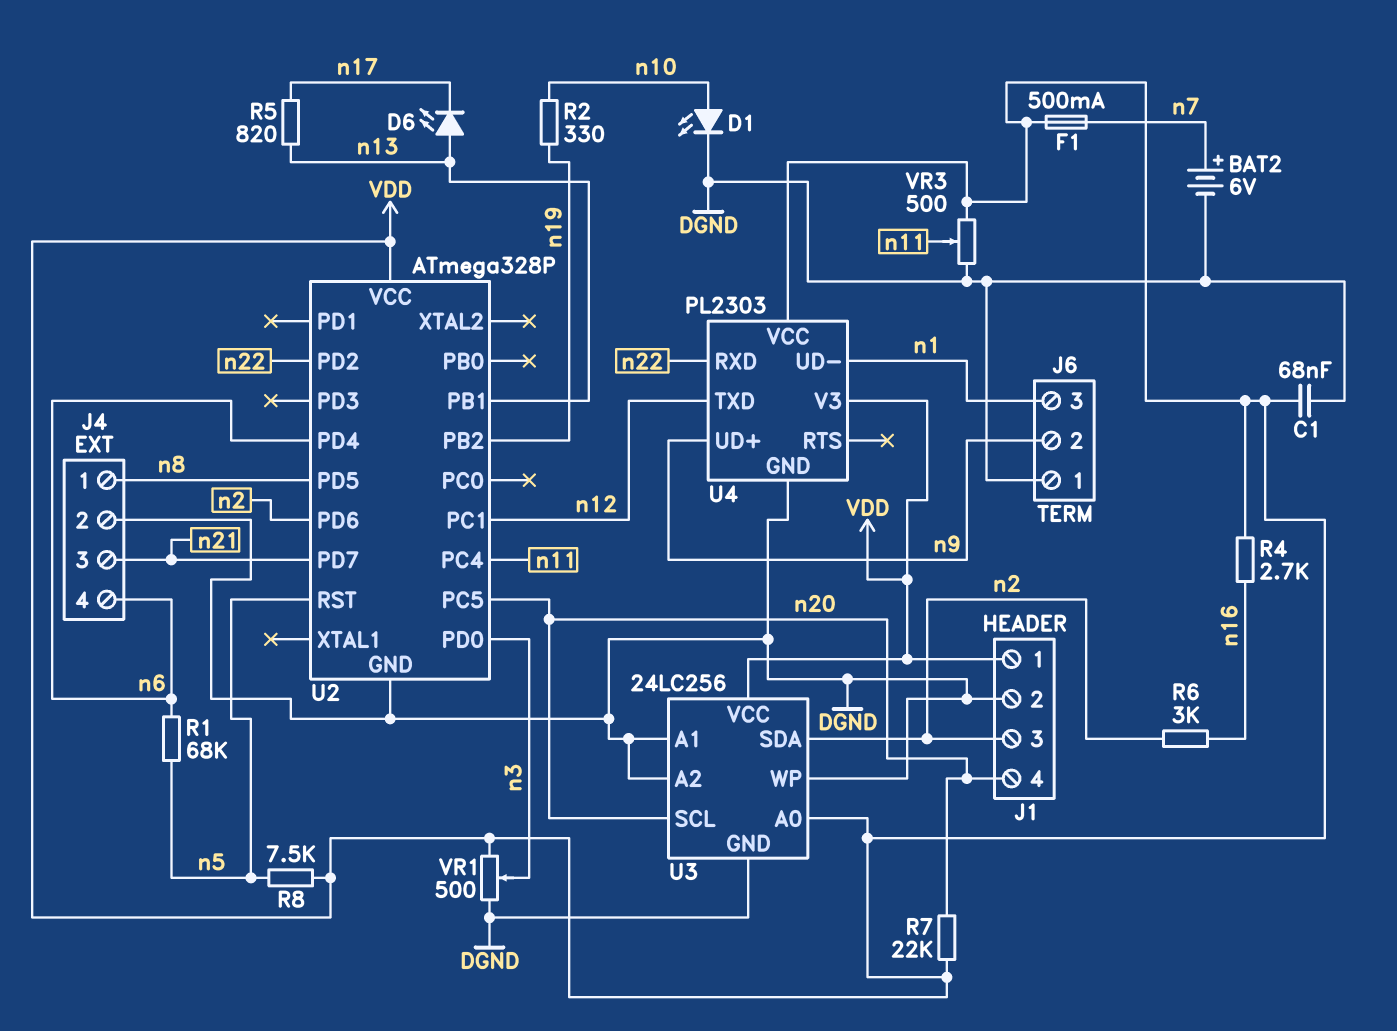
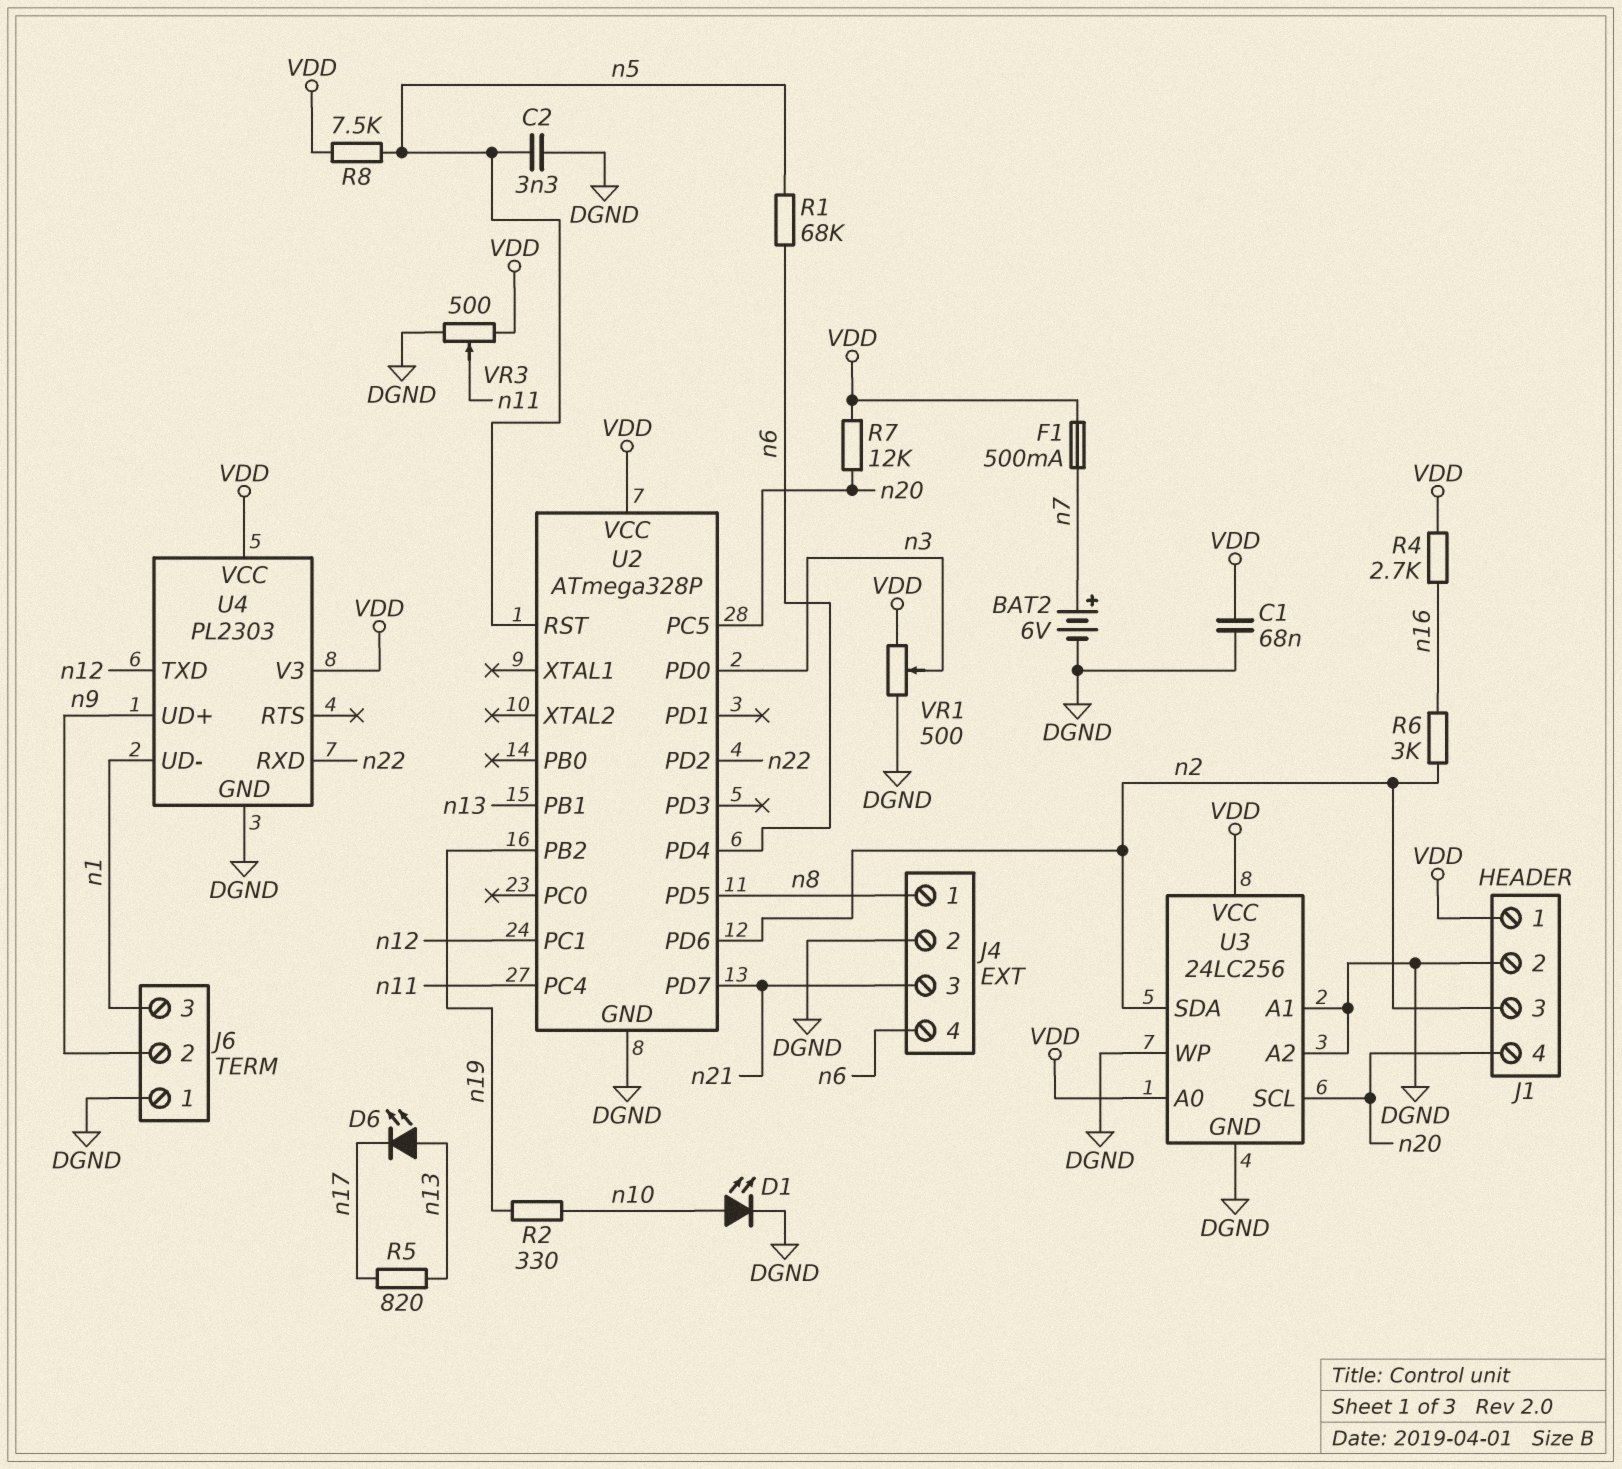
C2: none -> 3.3nF (DGND, n5)
R7: 22k (VDD, n20) -> 12k (VDD, n20)

